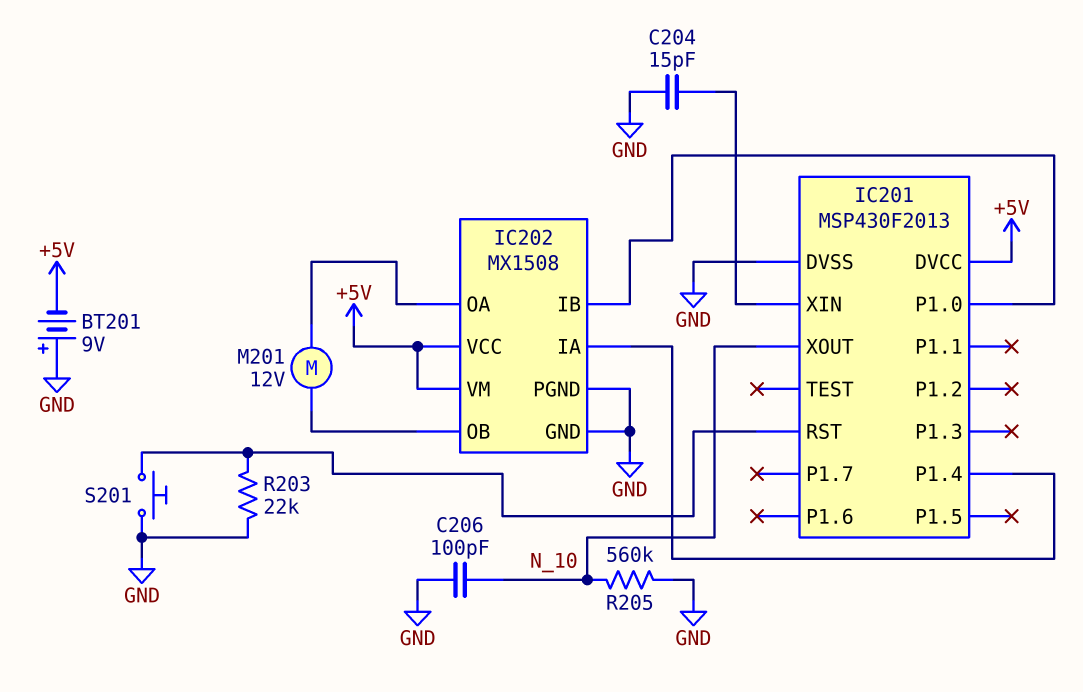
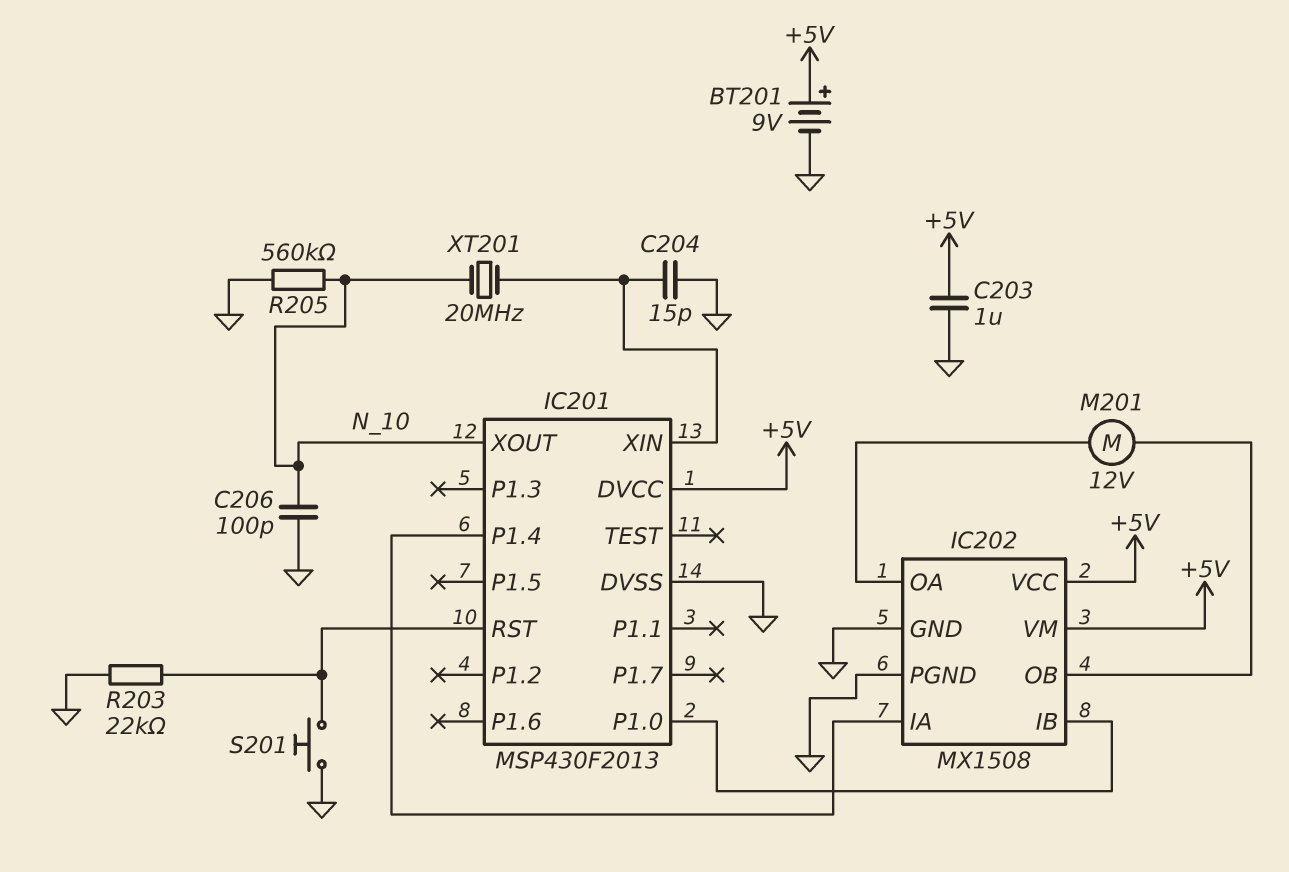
BT201: 9V (plus GND, minus +5V) -> 9V (plus +5V, minus GND)
C203: none -> 1uF (+5V, GND)
XT201: none -> 20MHz (IC201/XIN, N_10)

